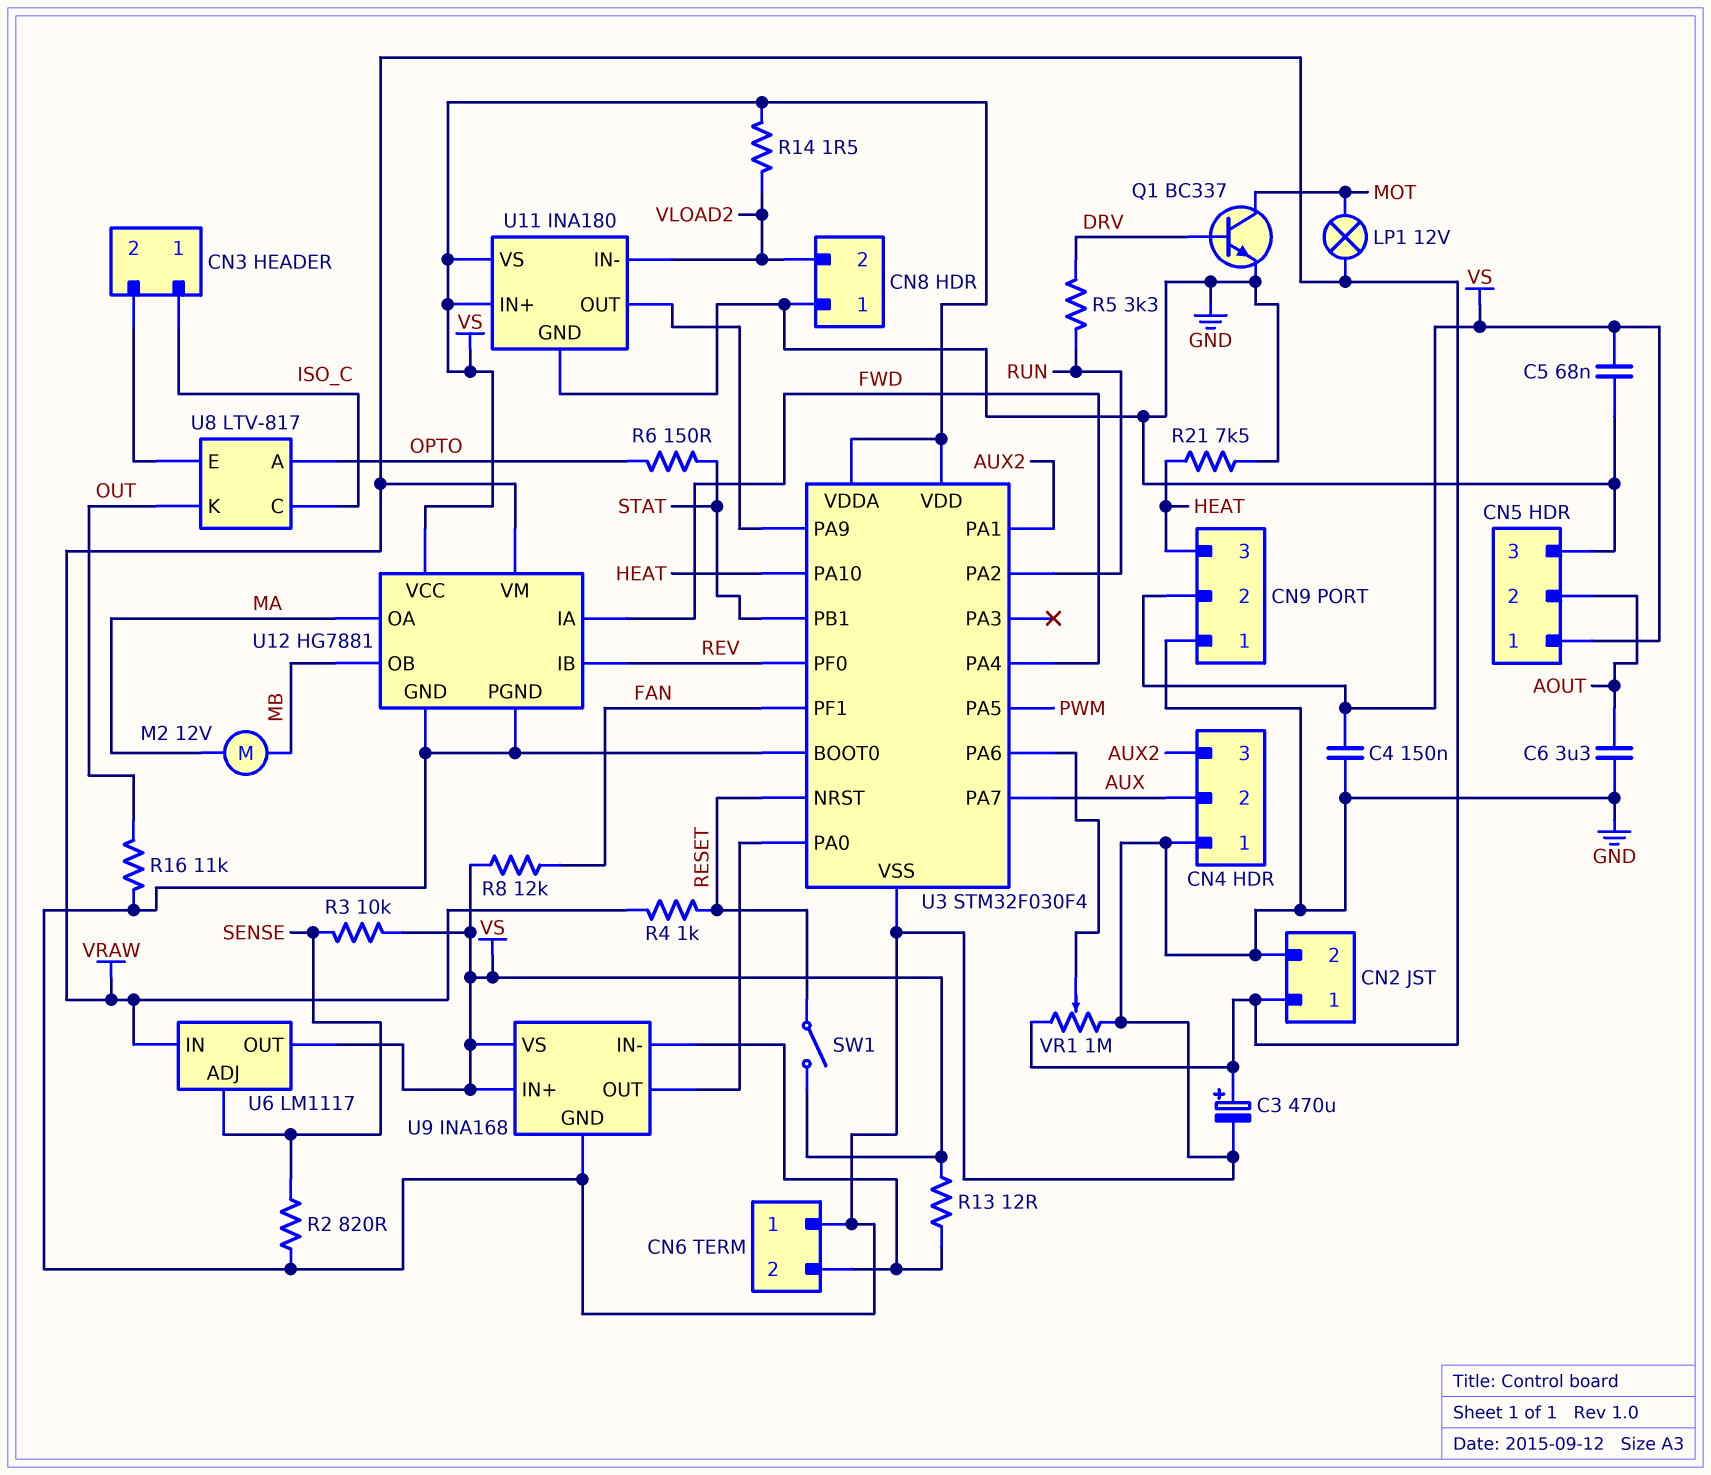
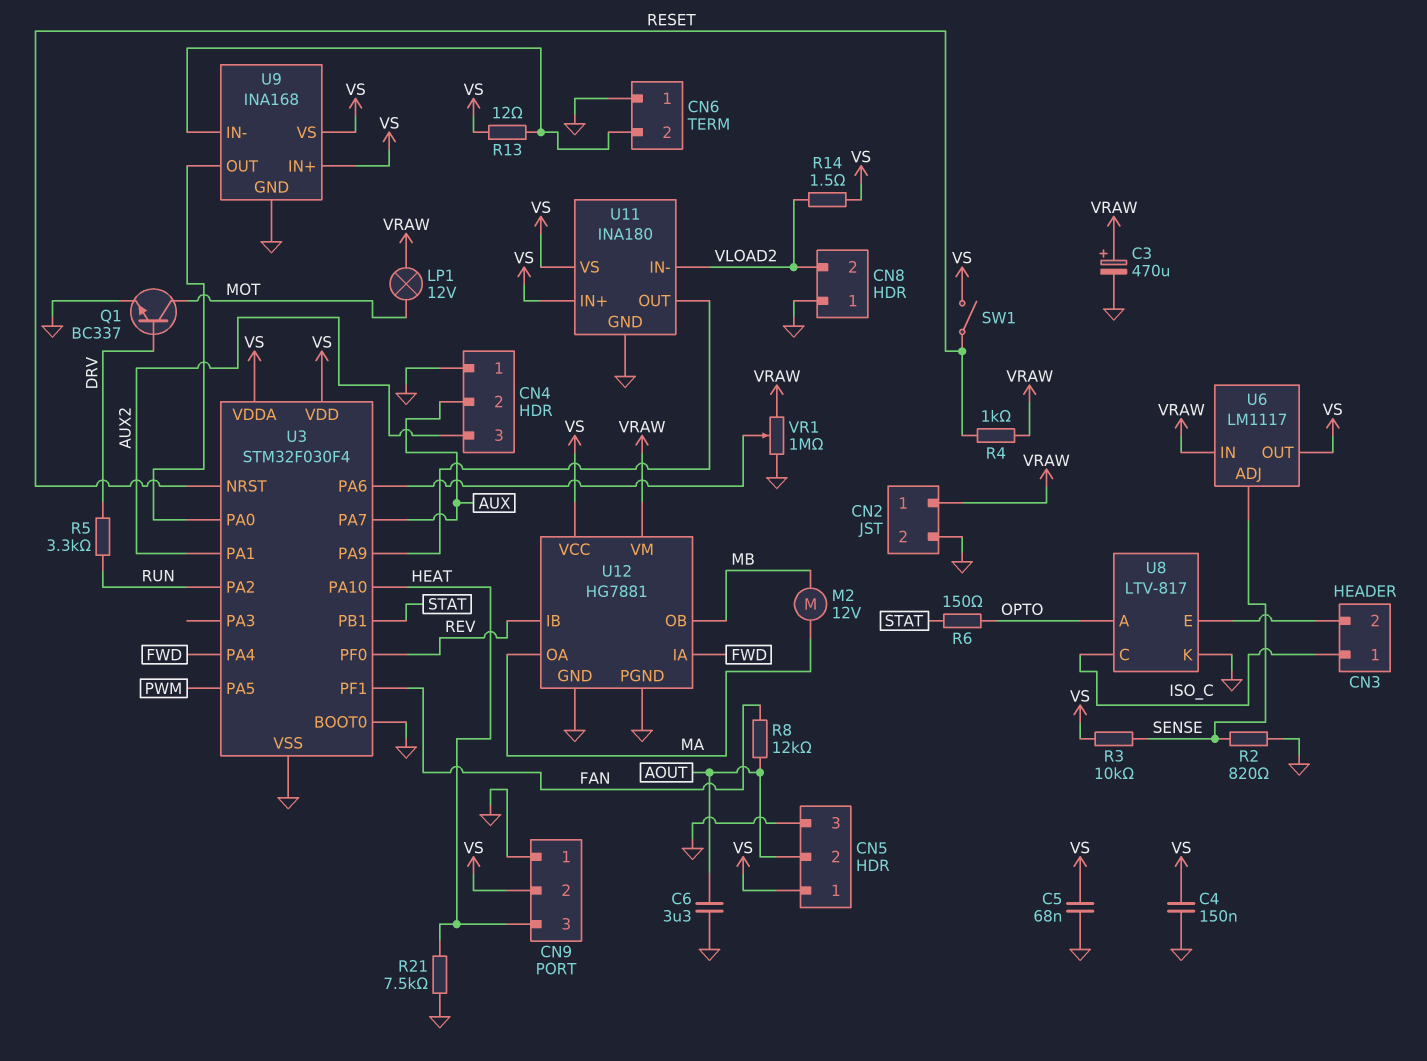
R8: 12k (FAN, VS) -> 12k (AOUT, FAN)
R16: 11k (GND, OUT) -> none
U8 pin K: OUT -> GND

